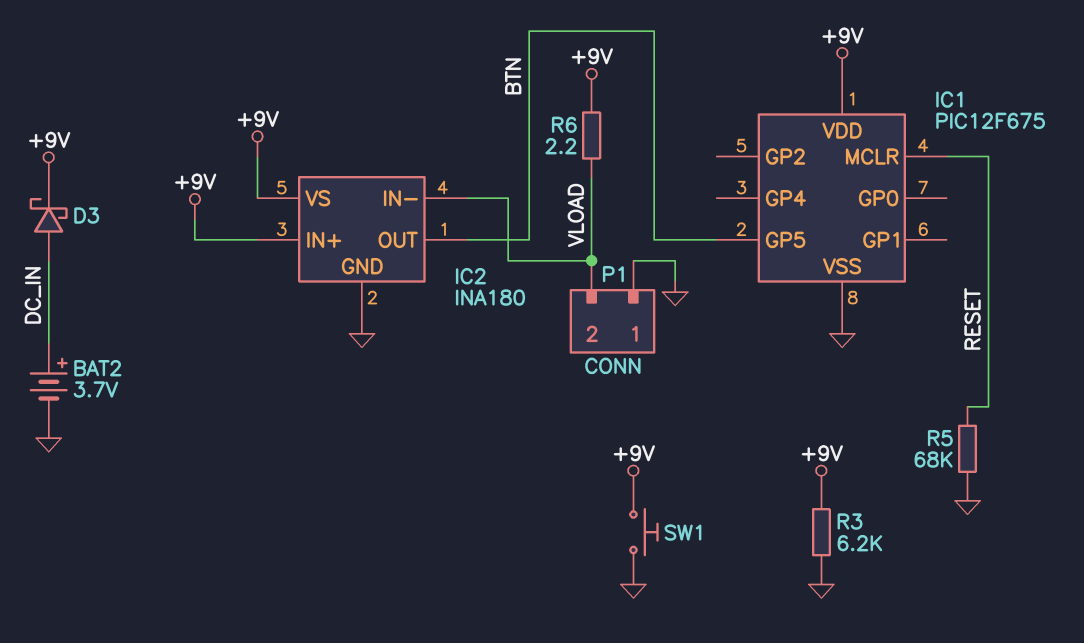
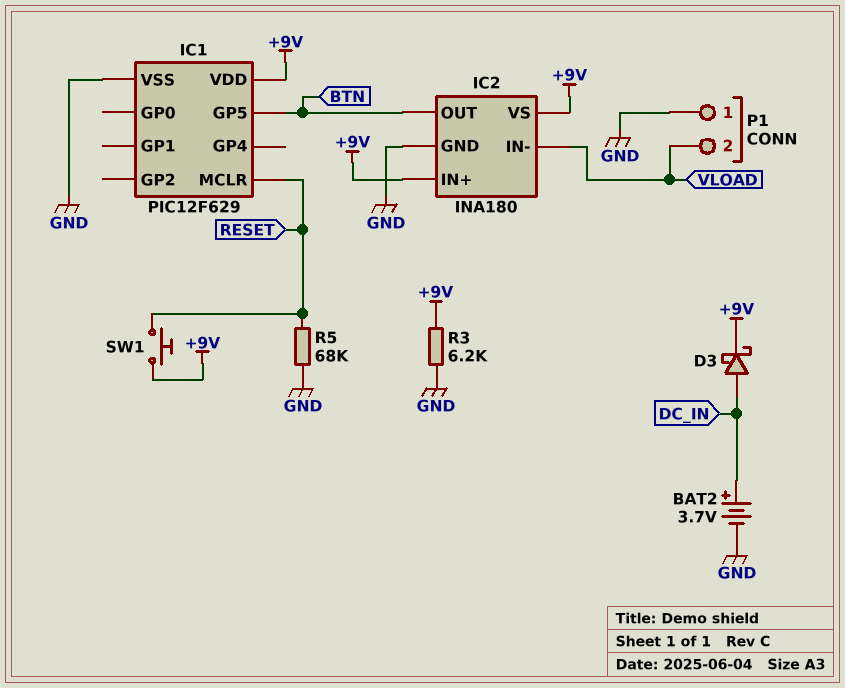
IC1: PIC12F675 -> PIC12F629
R6: 2.2 (+9V, VLOAD) -> none
SW1: button (+9V, GND) -> button (+9V, RESET)

